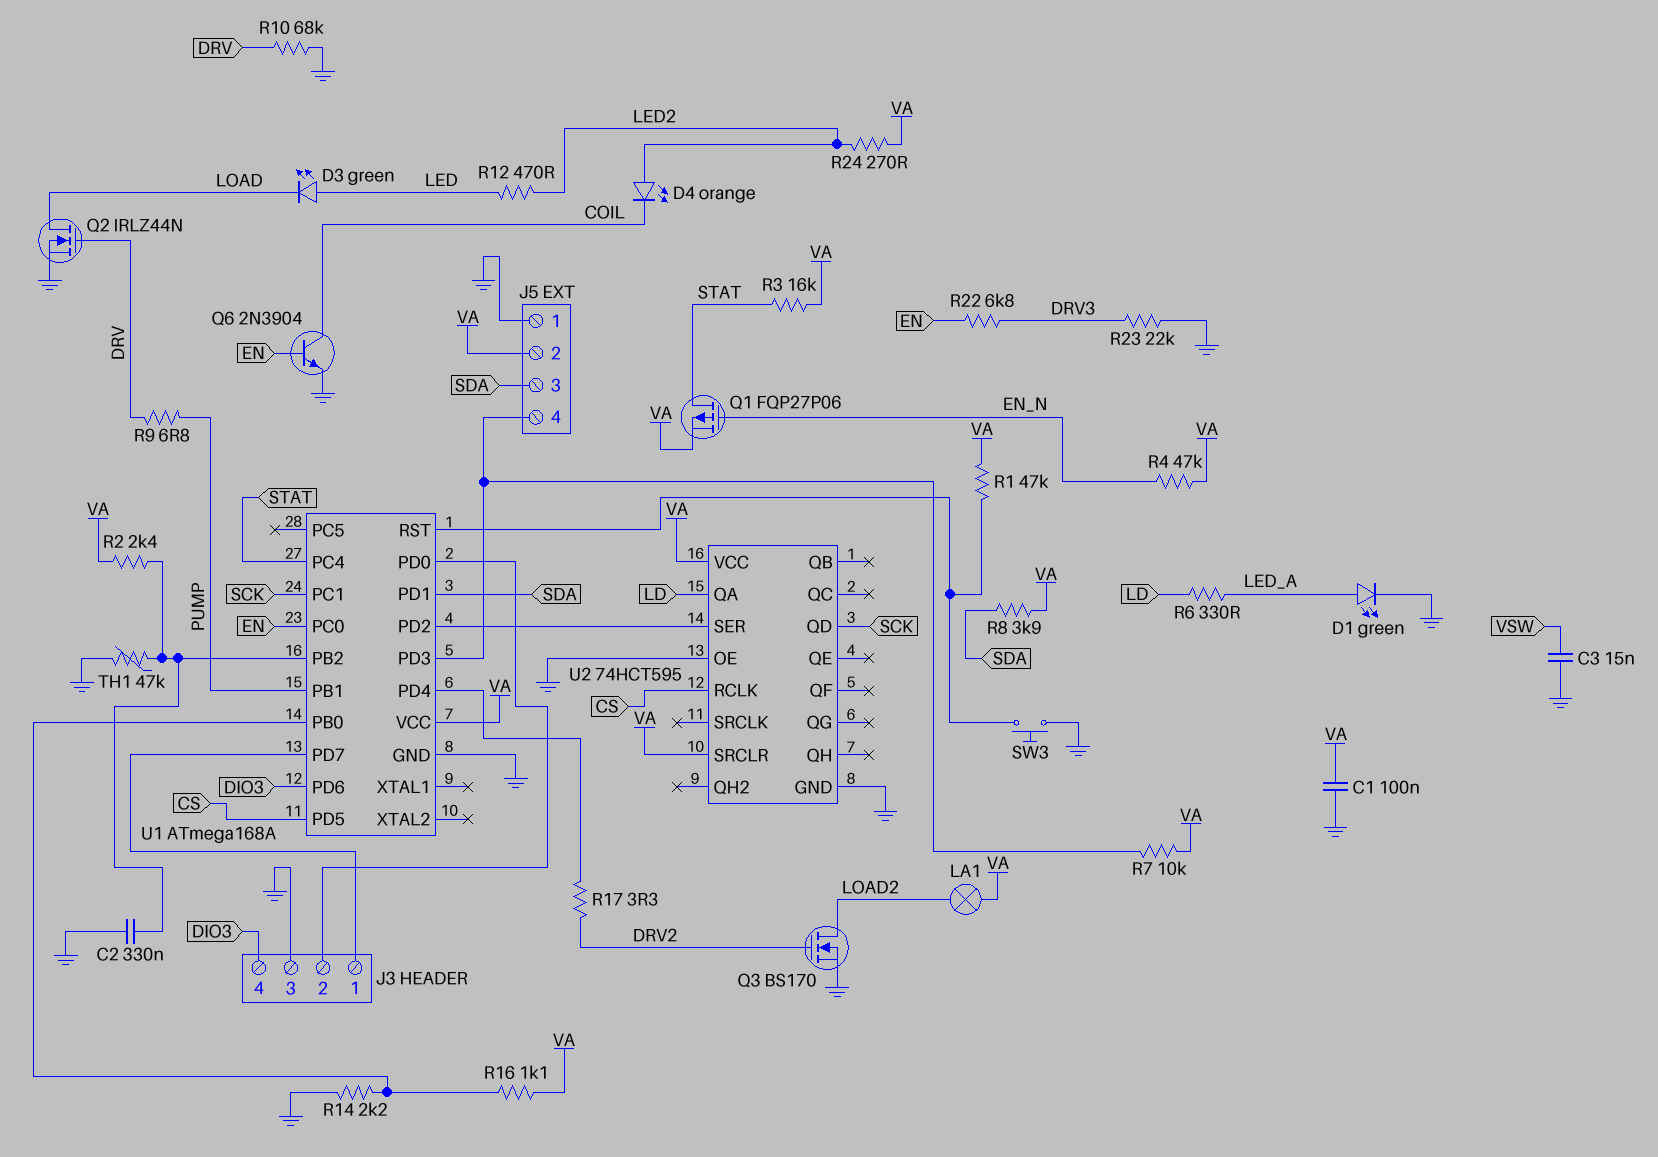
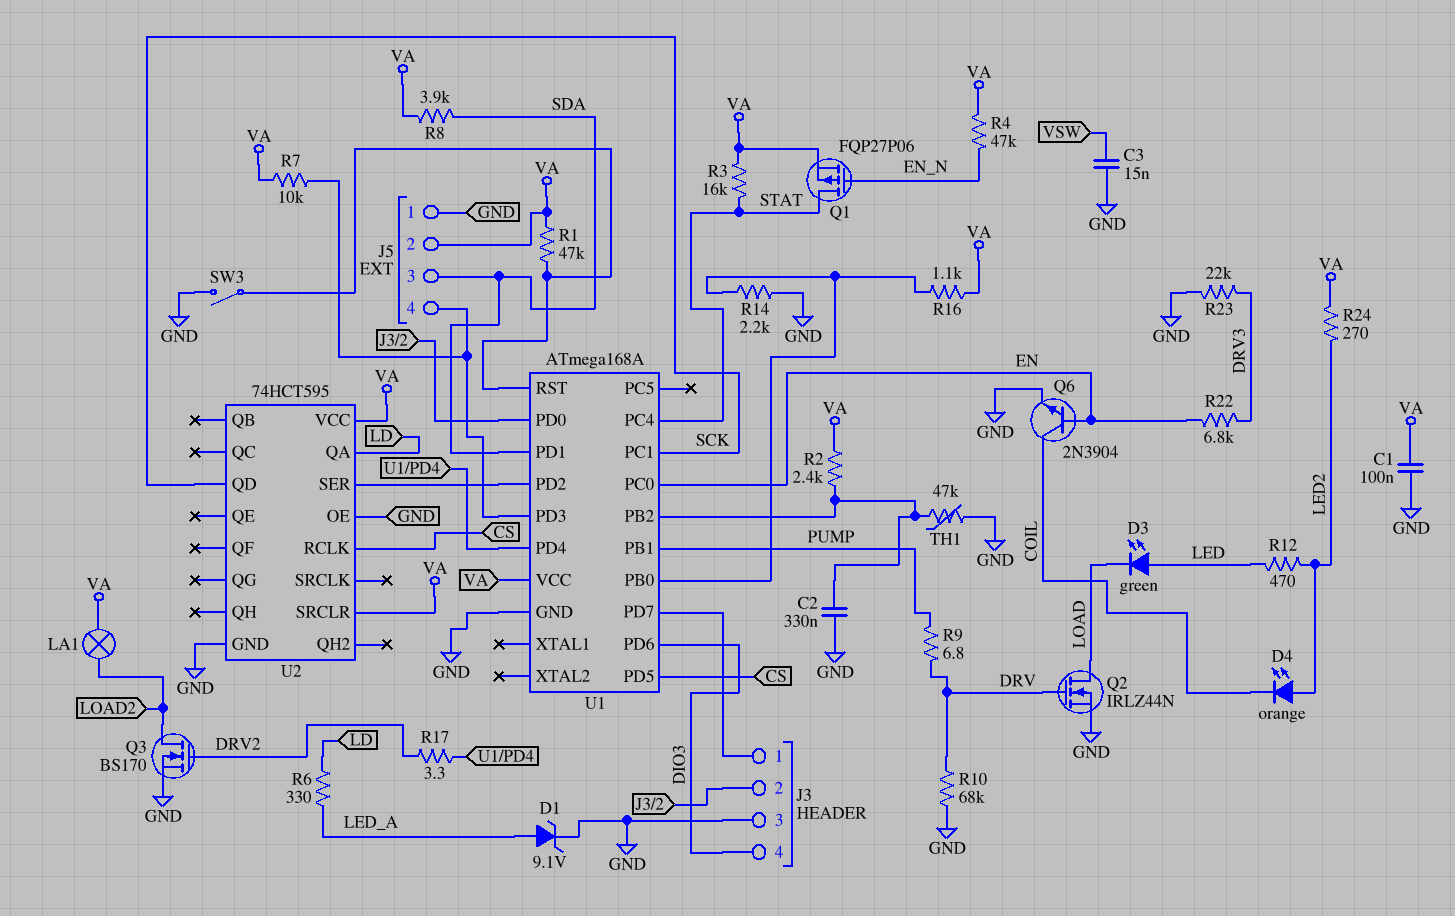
D1: LED green (A LED_A, K GND) -> zener 9.1V (A LED_A, K GND)
SW3: button (GND, U1/RST) -> switch (GND, U1/RST)

